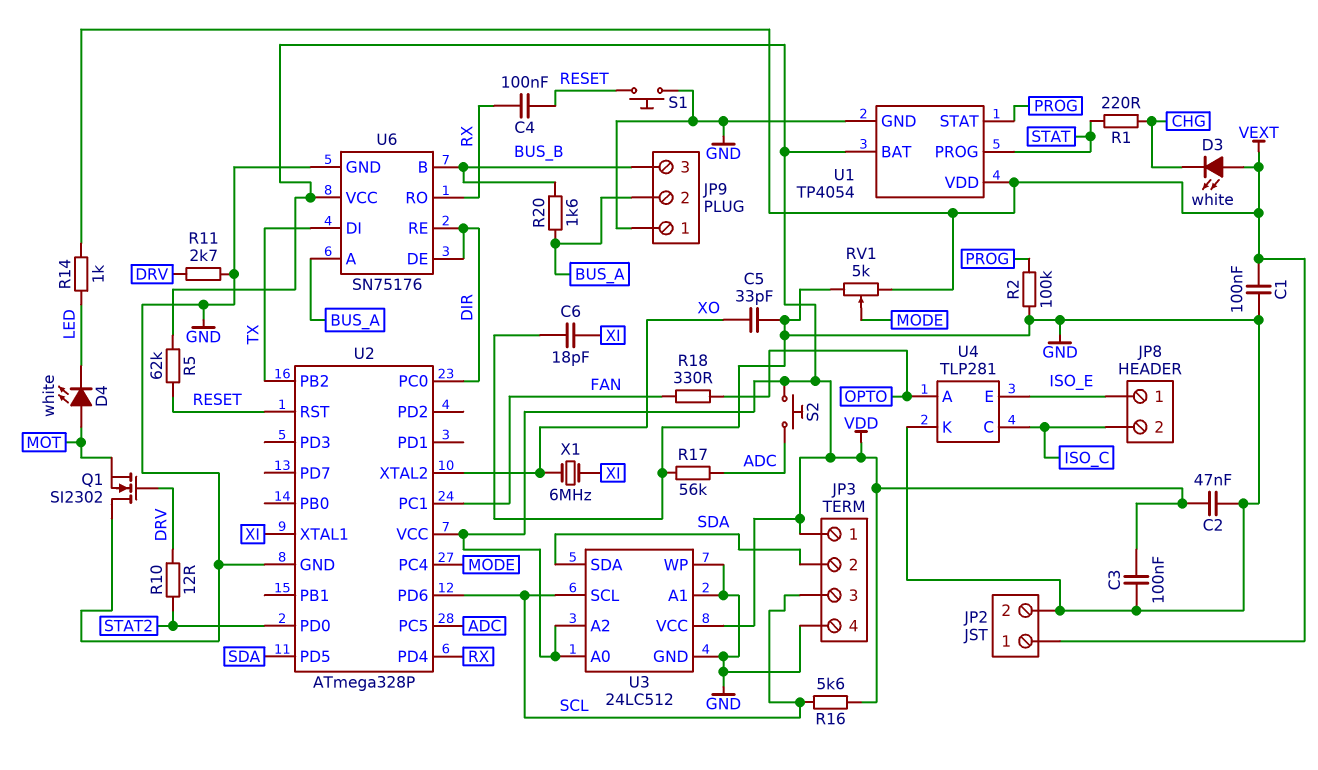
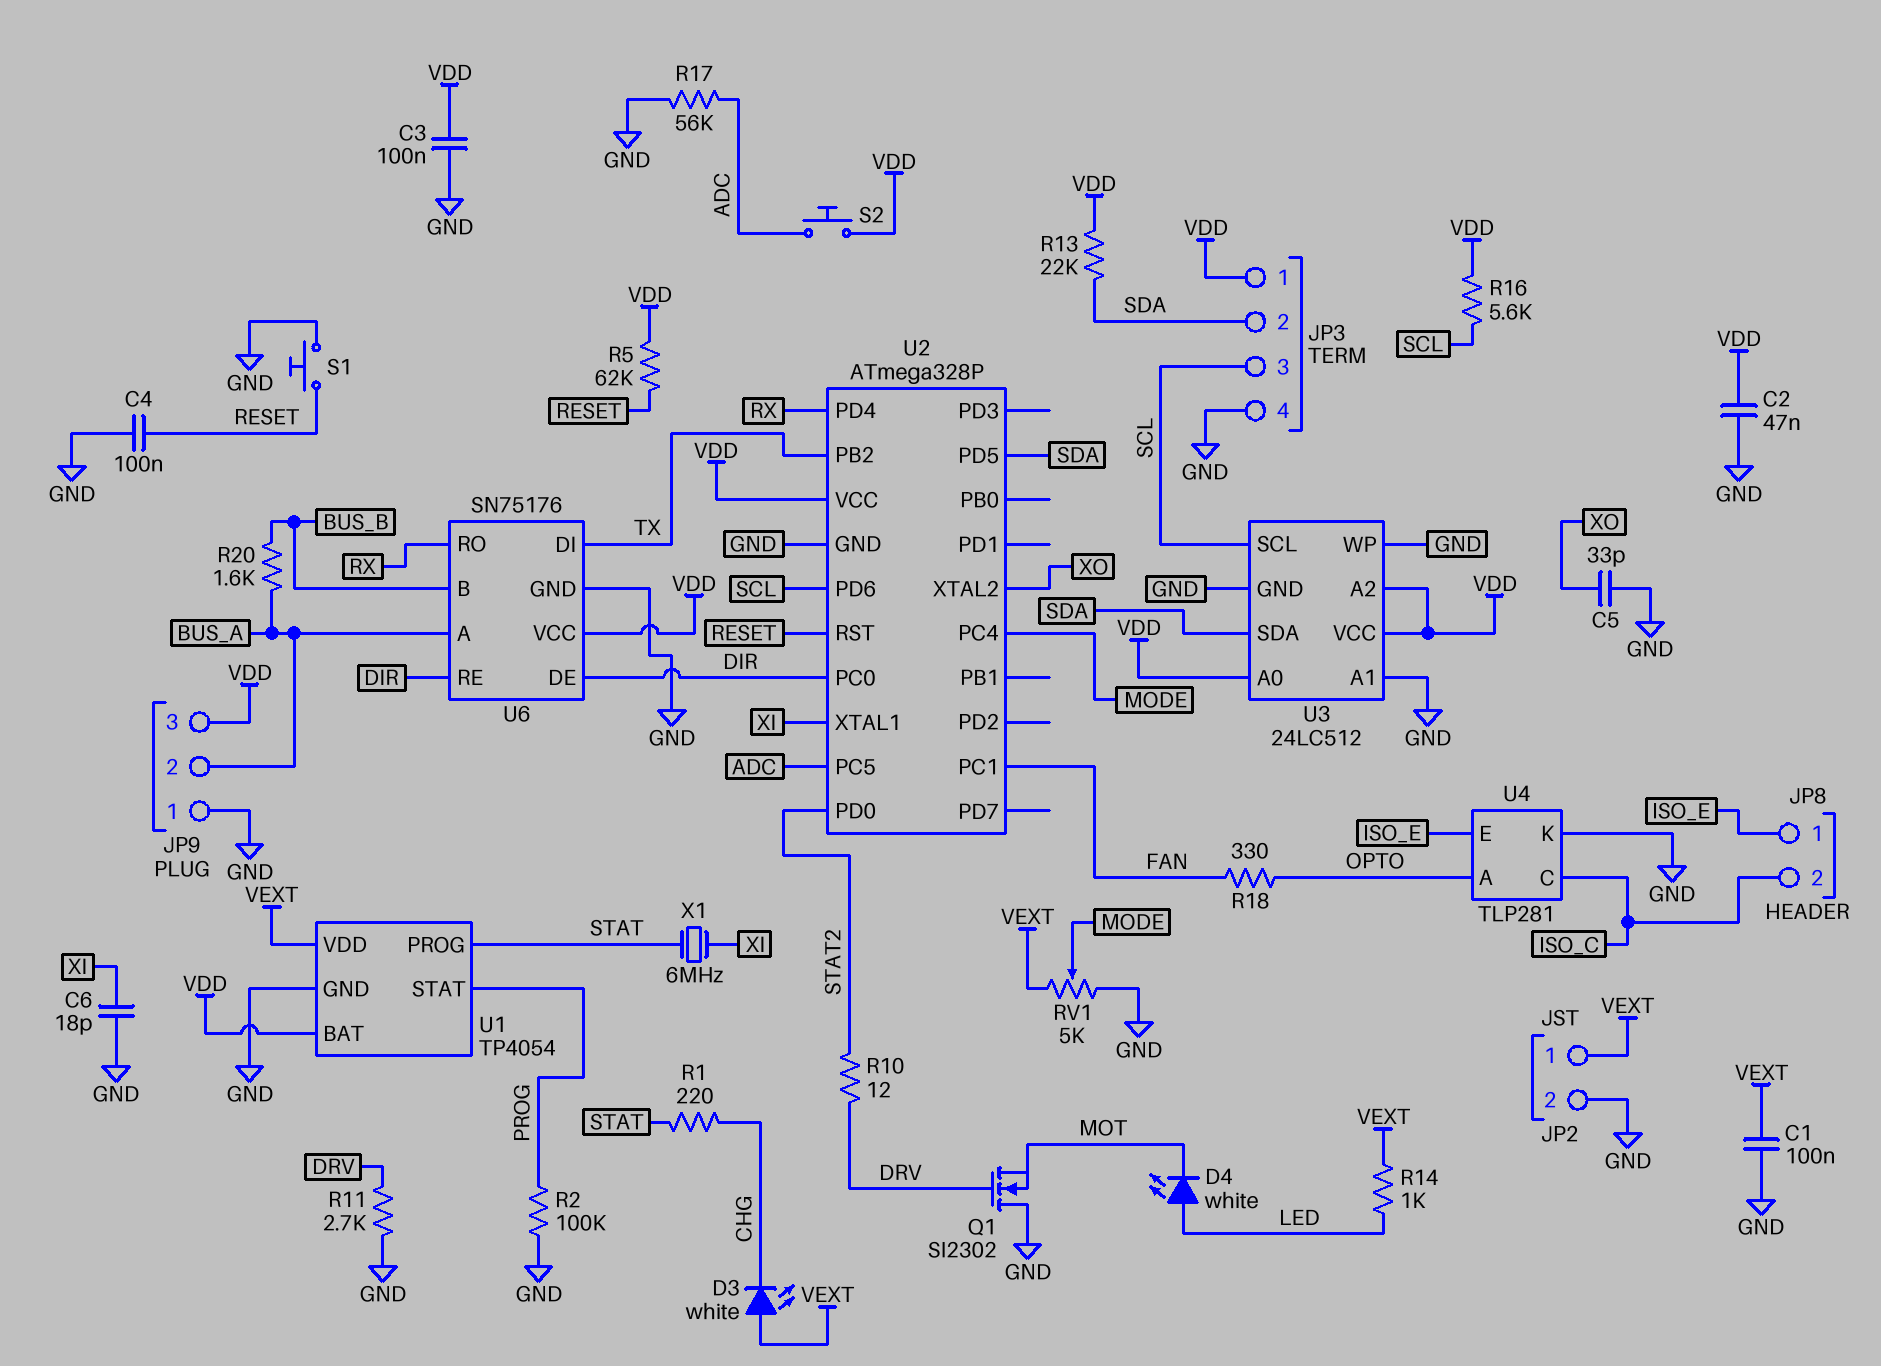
C4: 100nF (RESET, RX) -> 100nF (GND, RESET)
D4: LED white (A MOT, K LED) -> LED white (A LED, K MOT)
JP9 pin 3: BUS_B -> VDD
R13: none -> 22k (SDA, VDD)
X1: 6MHz (XI, XO) -> 6MHz (STAT, XI)

